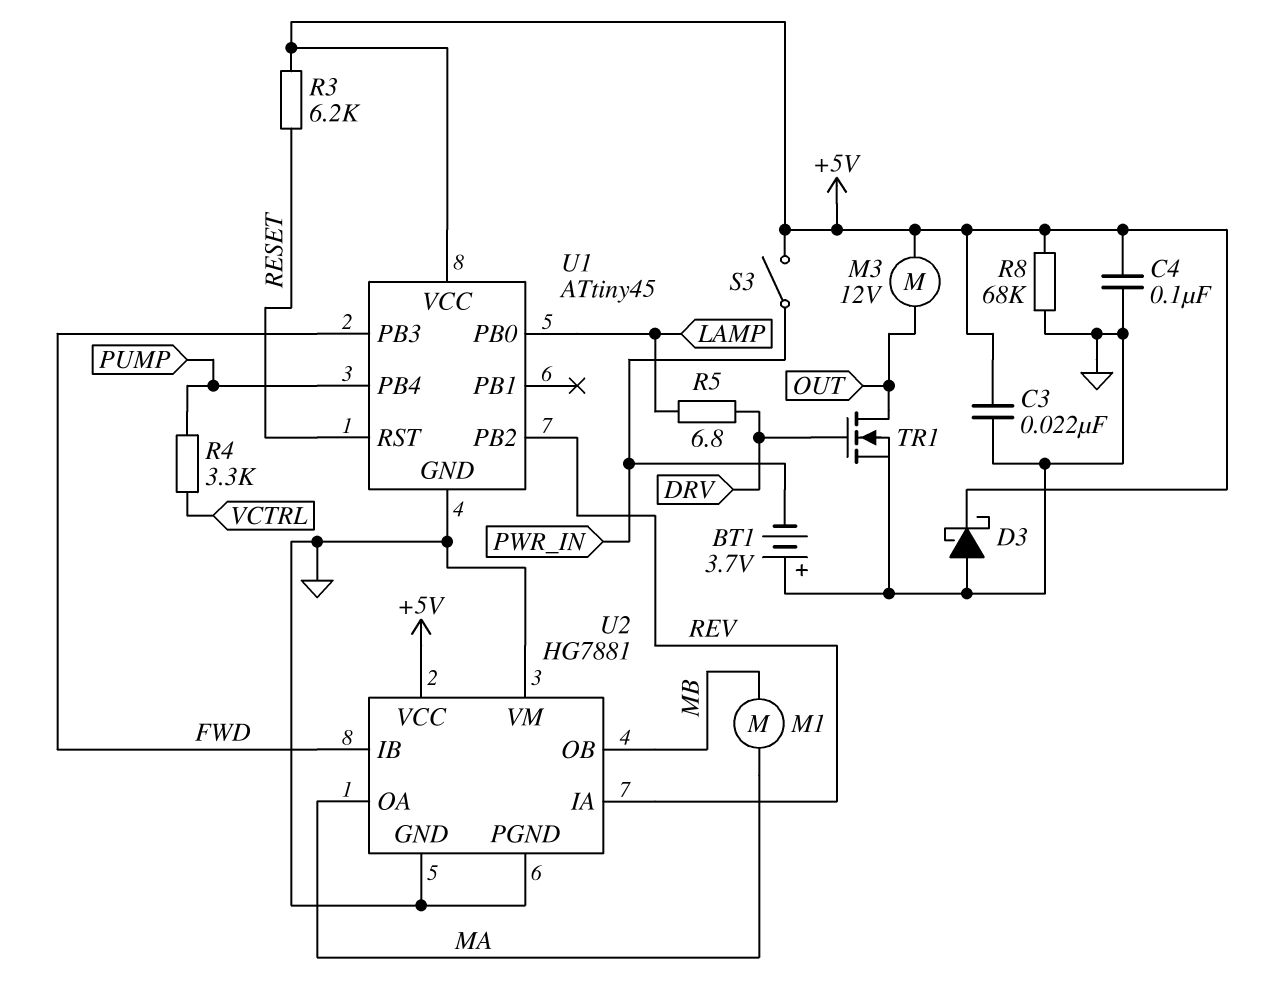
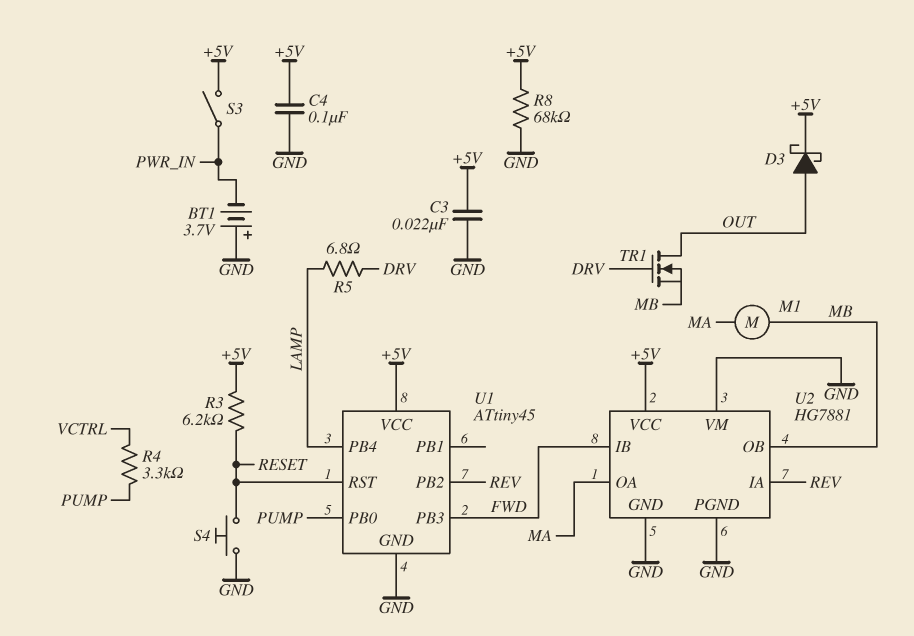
D3: schottky (A GND, K +5V) -> schottky (A OUT, K +5V)
M3: motor 12V (+5V, OUT) -> none
S4: none -> button (GND, RESET)
TR1: NMOS (G DRV, D OUT, S GND) -> NMOS (G DRV, D OUT, S MB)
U1 pin PB0: LAMP -> PUMP
U1 pin PB4: PUMP -> LAMP

